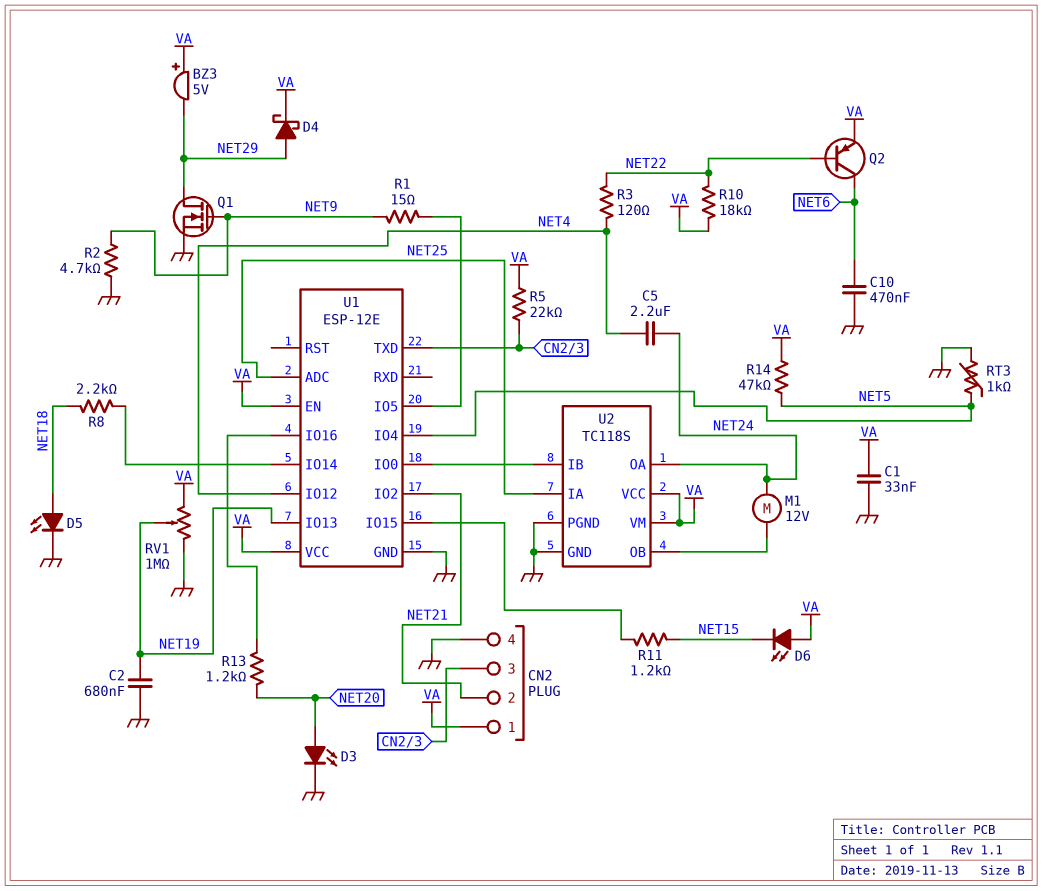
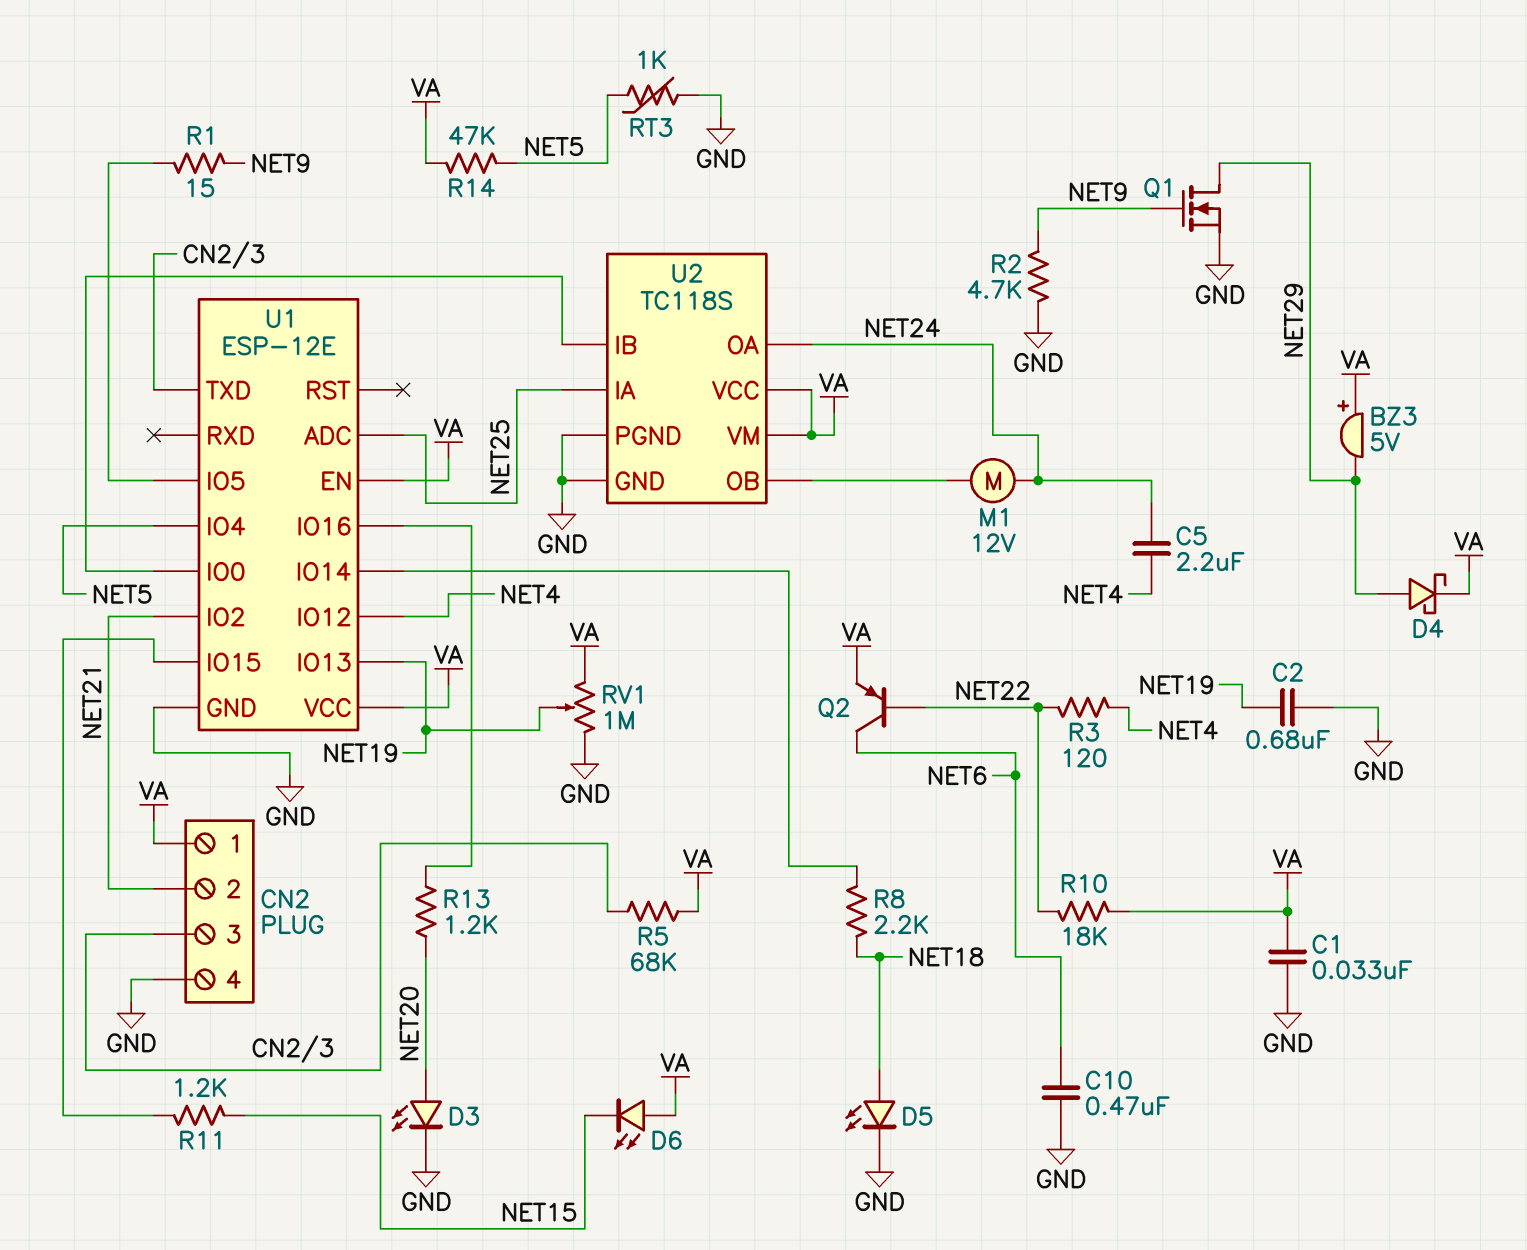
R5: 22k (CN2/3, VA) -> 68k (CN2/3, VA)

